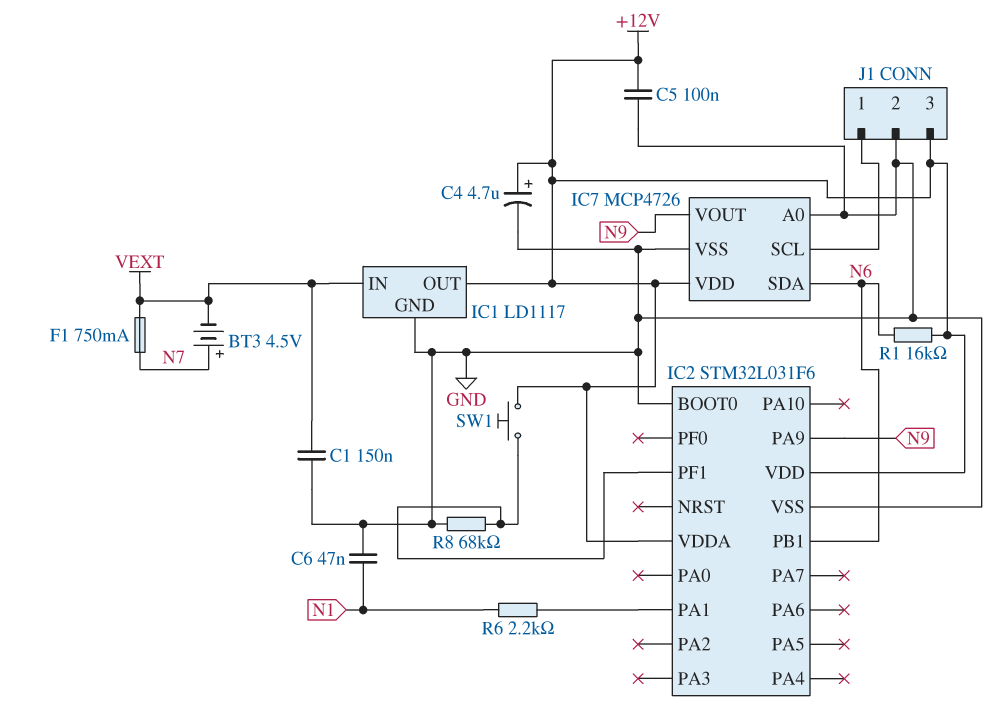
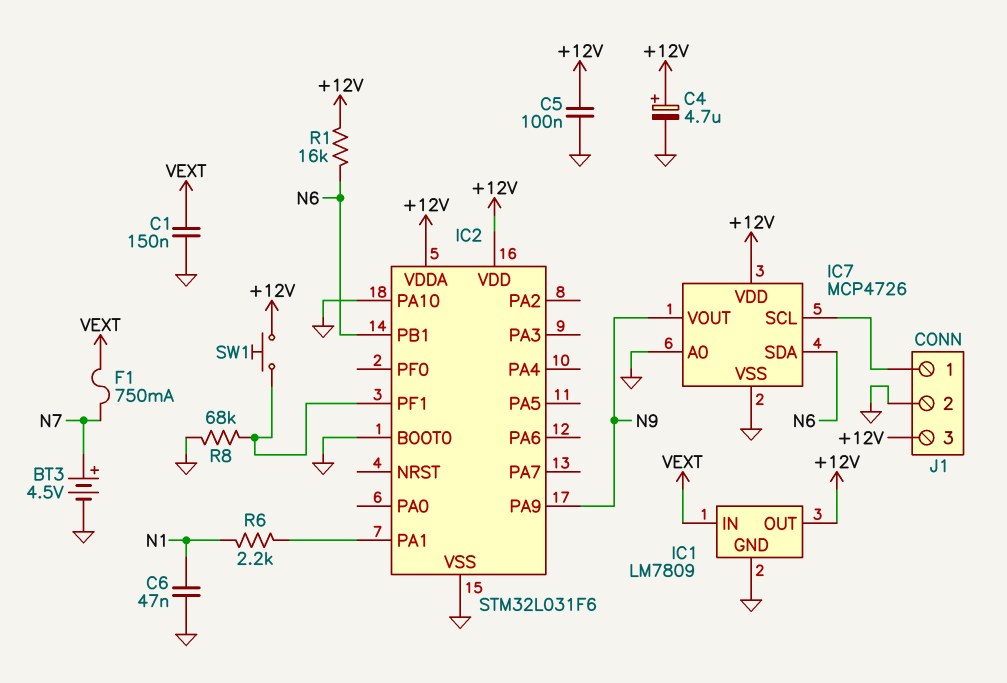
BT3: 4.5V (plus N7, minus VEXT) -> 4.5V (plus N7, minus GND)
IC1: LD1117 -> LM7809
IC2 pin PA10: none -> GND

